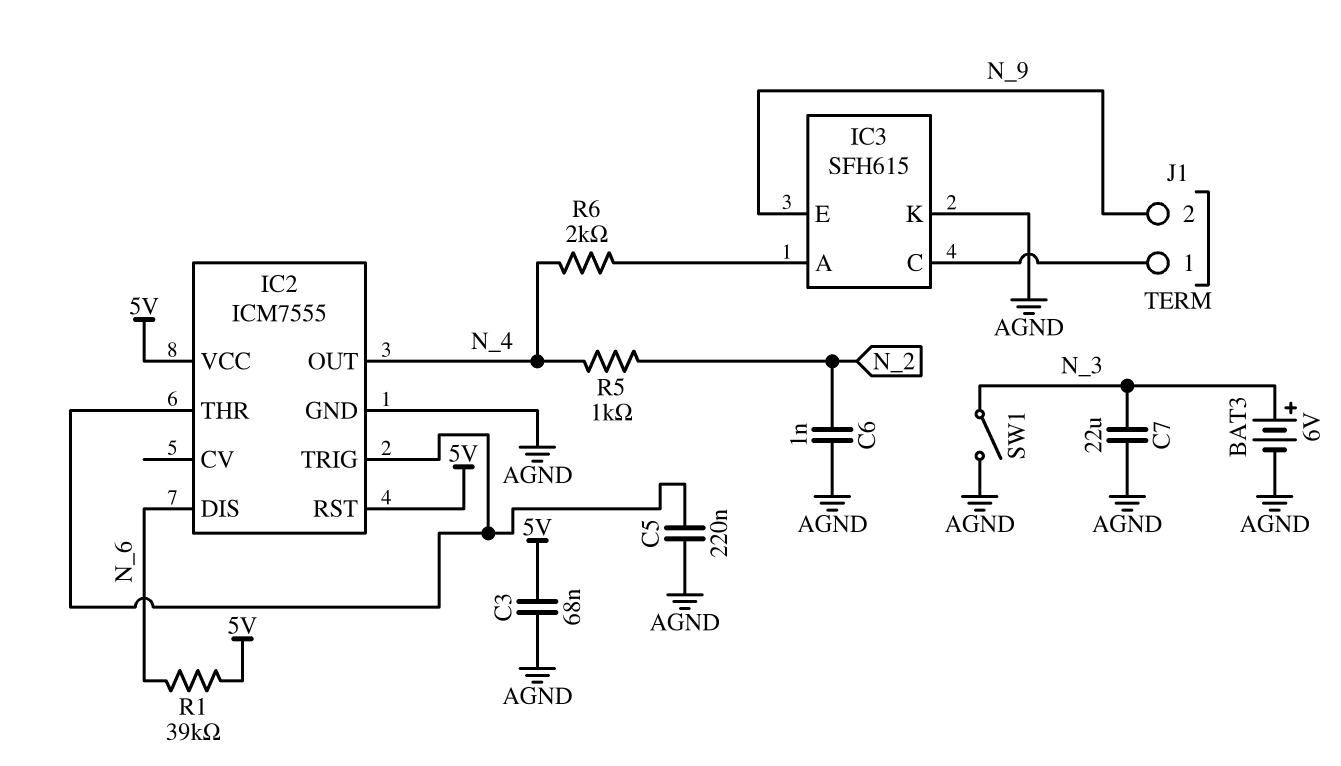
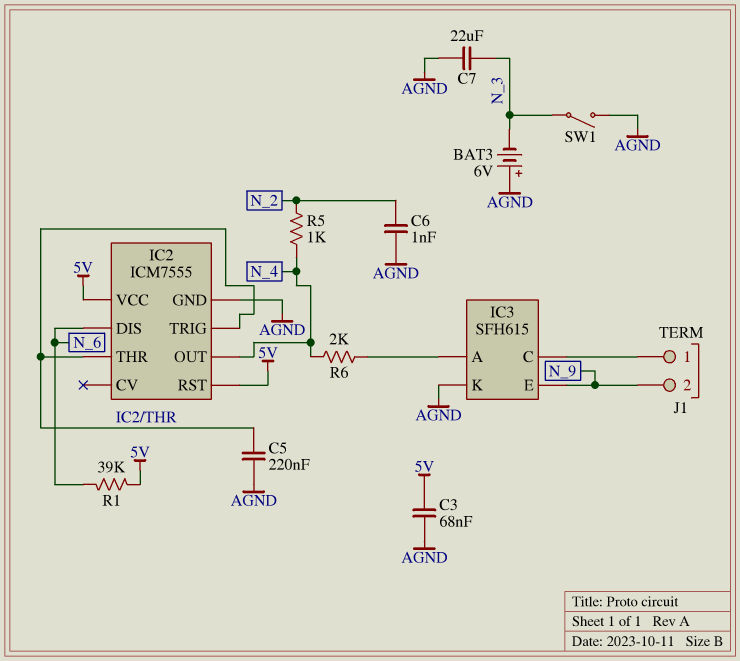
BAT3: 6V (plus N_3, minus AGND) -> 6V (plus AGND, minus N_3)

